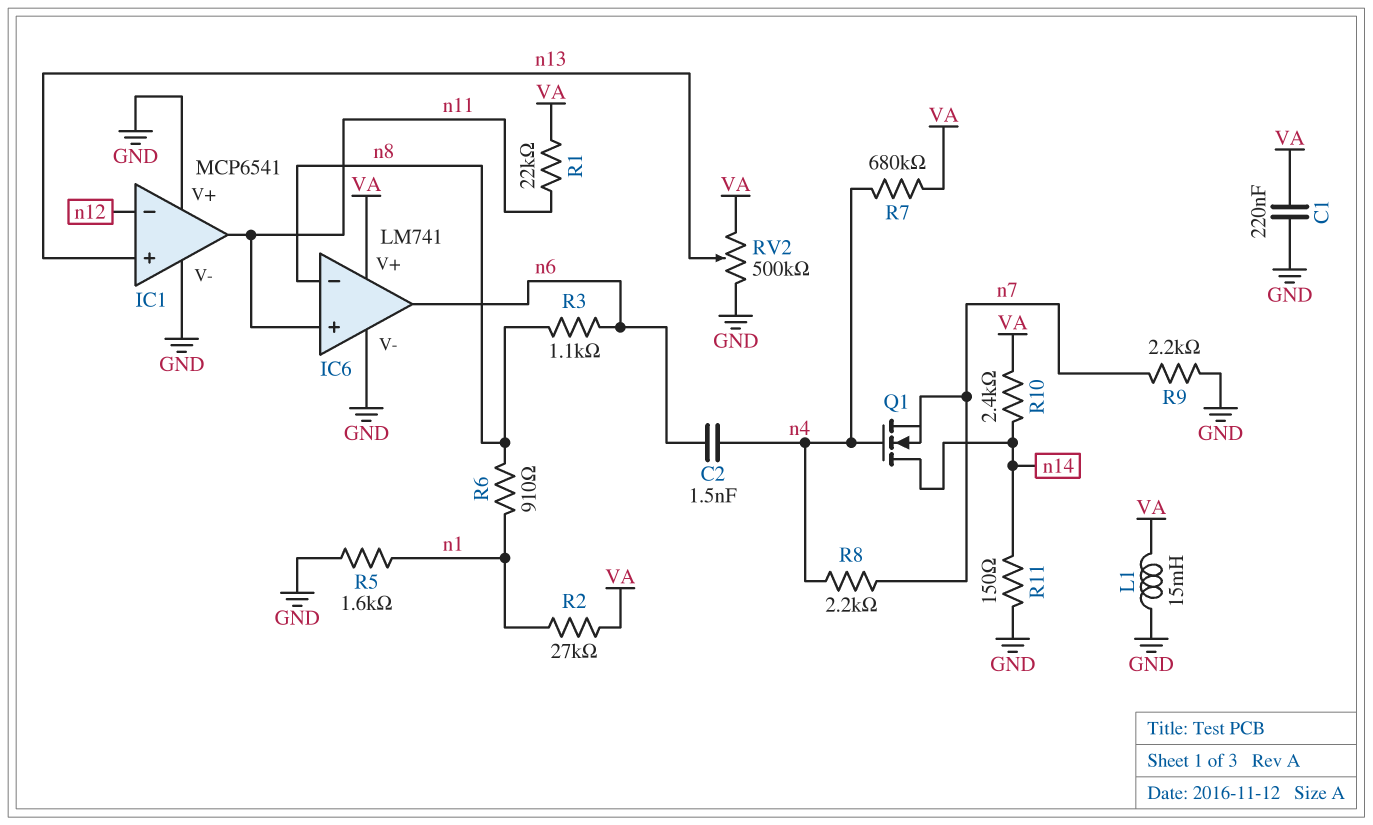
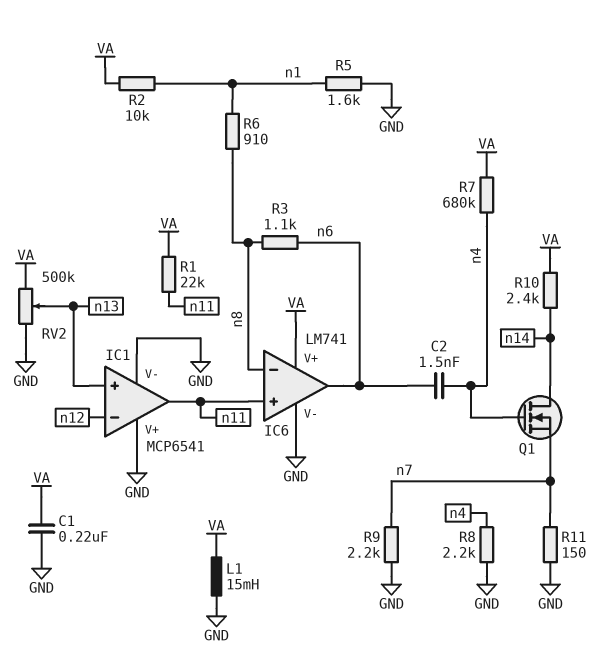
R2: 27k (VA, n1) -> 10k (VA, n1)
R8: 2.2k (n4, n7) -> 2.2k (GND, n4)
R11: 150 (GND, n14) -> 150 (GND, n7)

